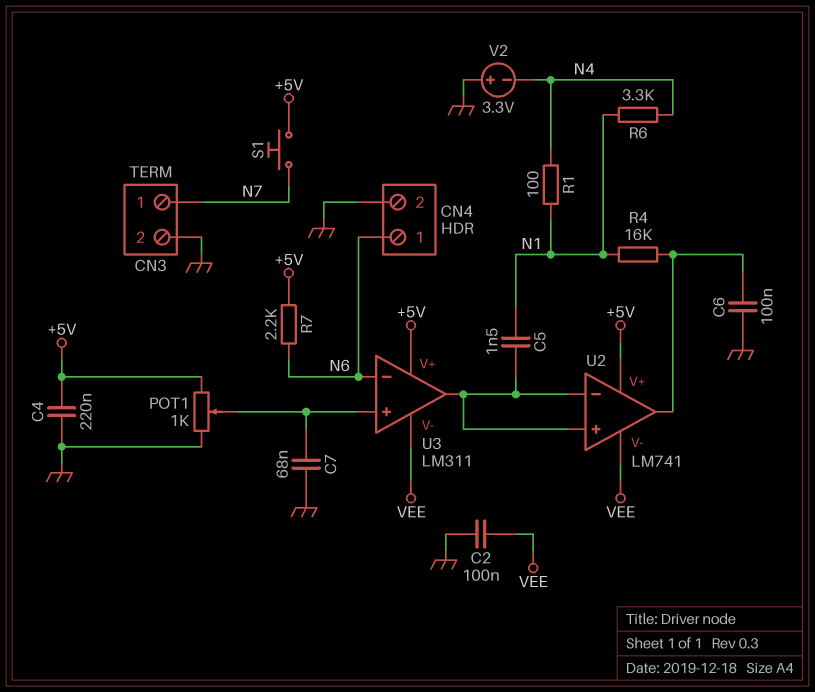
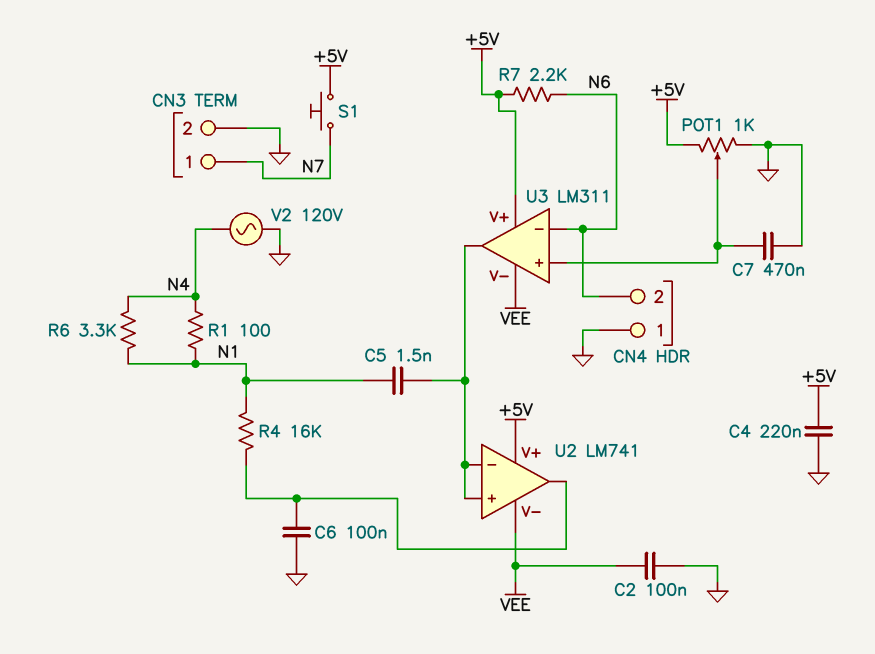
C7: 68nF (GND, U3/in+) -> 470nF (GND, U3/in+)
CN4 pin 1: N6 -> GND
CN4 pin 2: GND -> N6
V2: 3.3V (plus GND, minus N4) -> AC 120V (GND, N4)

